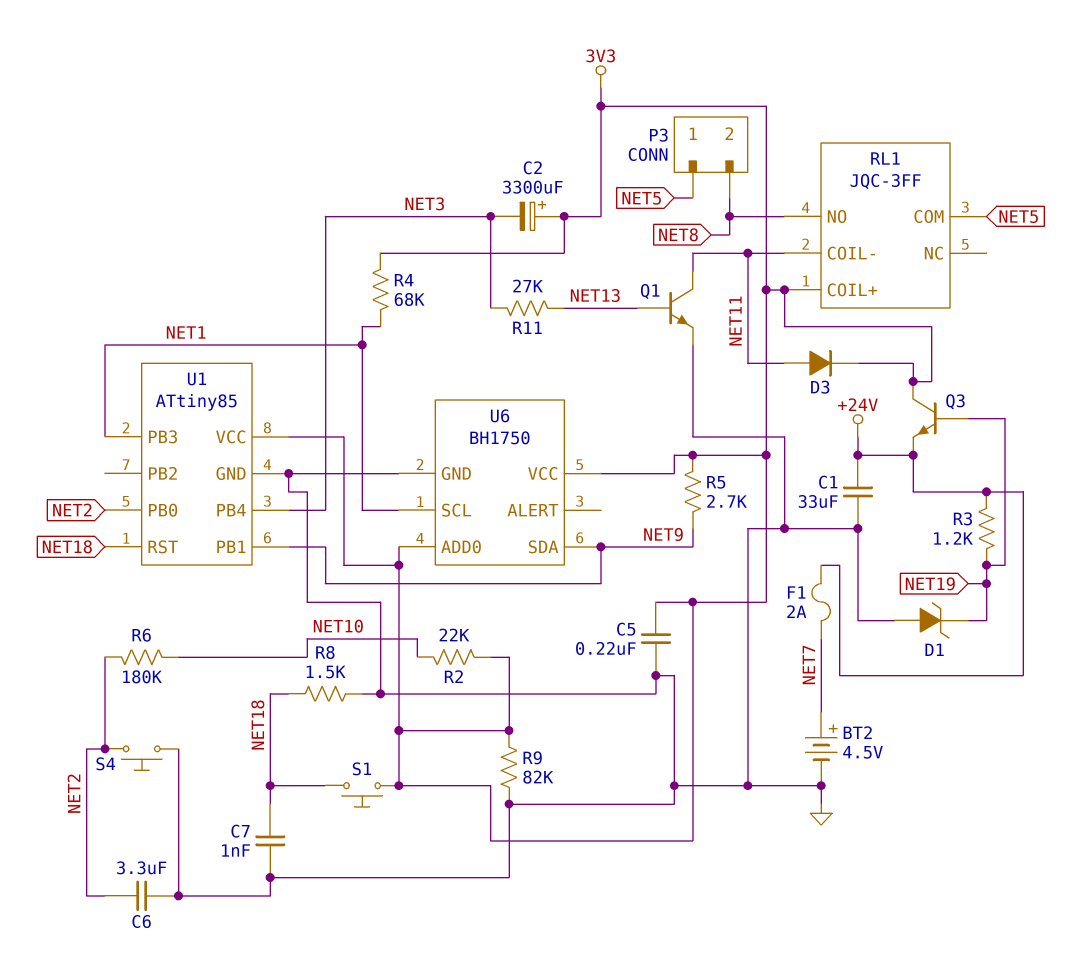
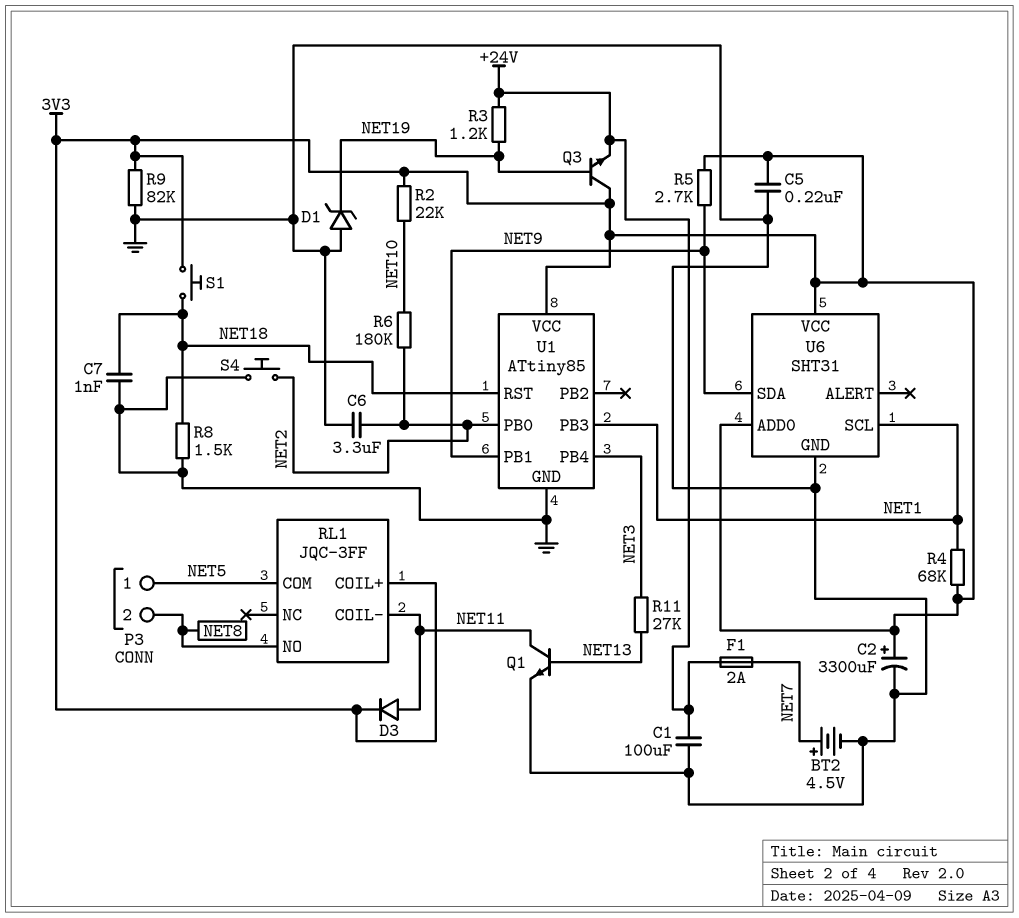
C1: 33uF (+24V, GND) -> 100uF (+24V, GND)
C2: 3300uF (plus 3V3, minus NET3) -> 3300uF (plus 3V3, minus GND)
U6: BH1750 -> SHT31

